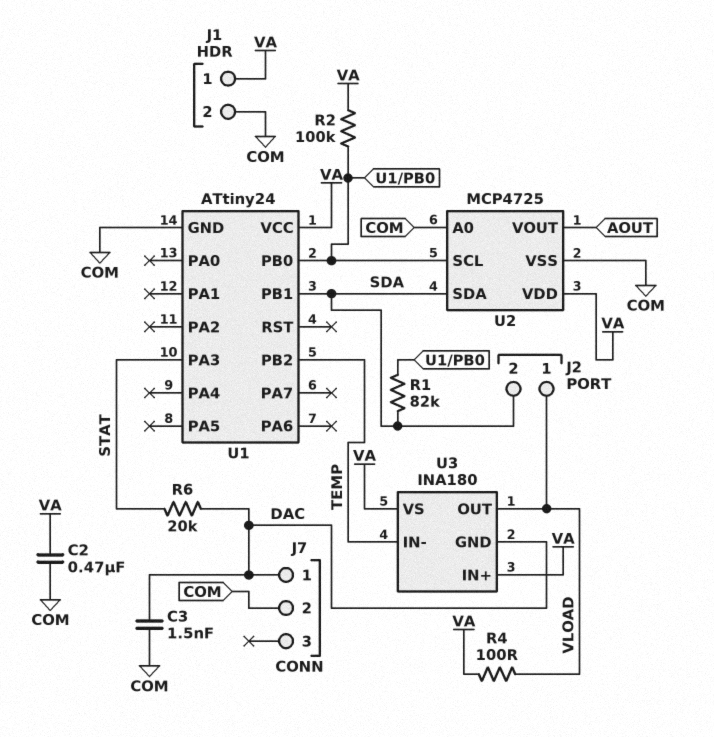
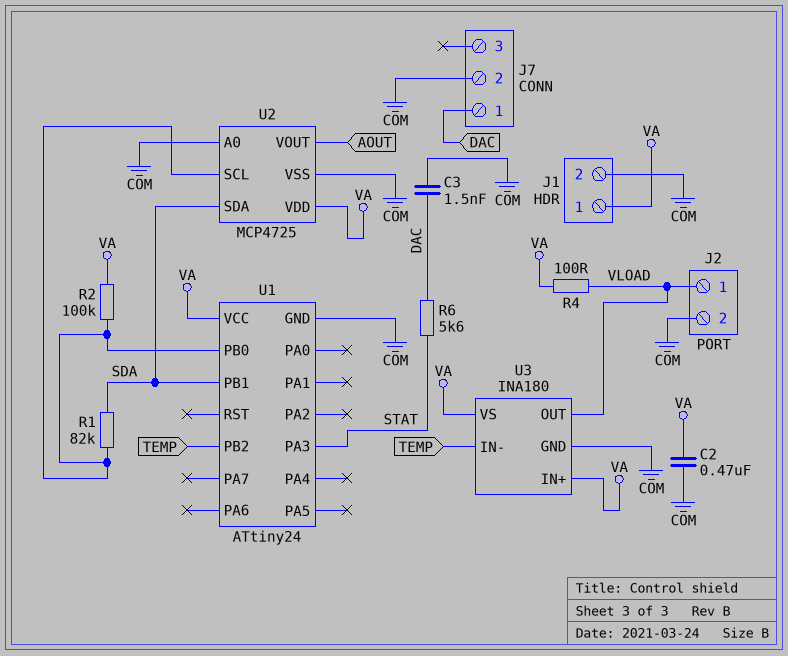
J2 pin 2: SDA -> COM
R6: 20k (DAC, STAT) -> 5.6k (DAC, STAT)
U3 pin GND: DAC -> COM

